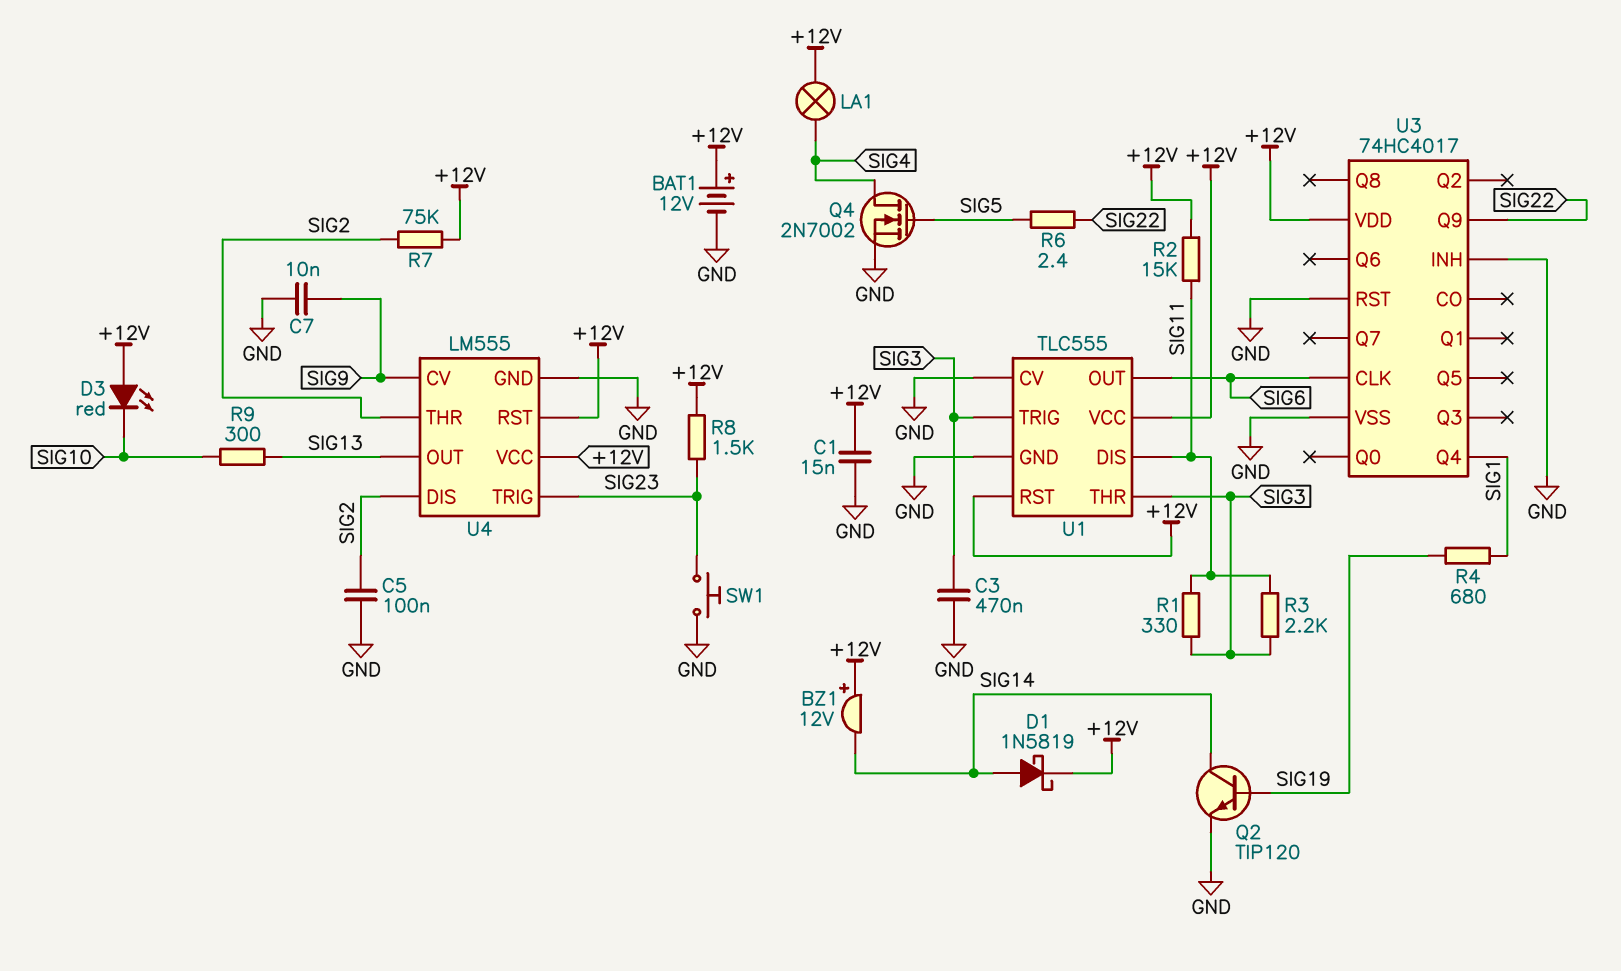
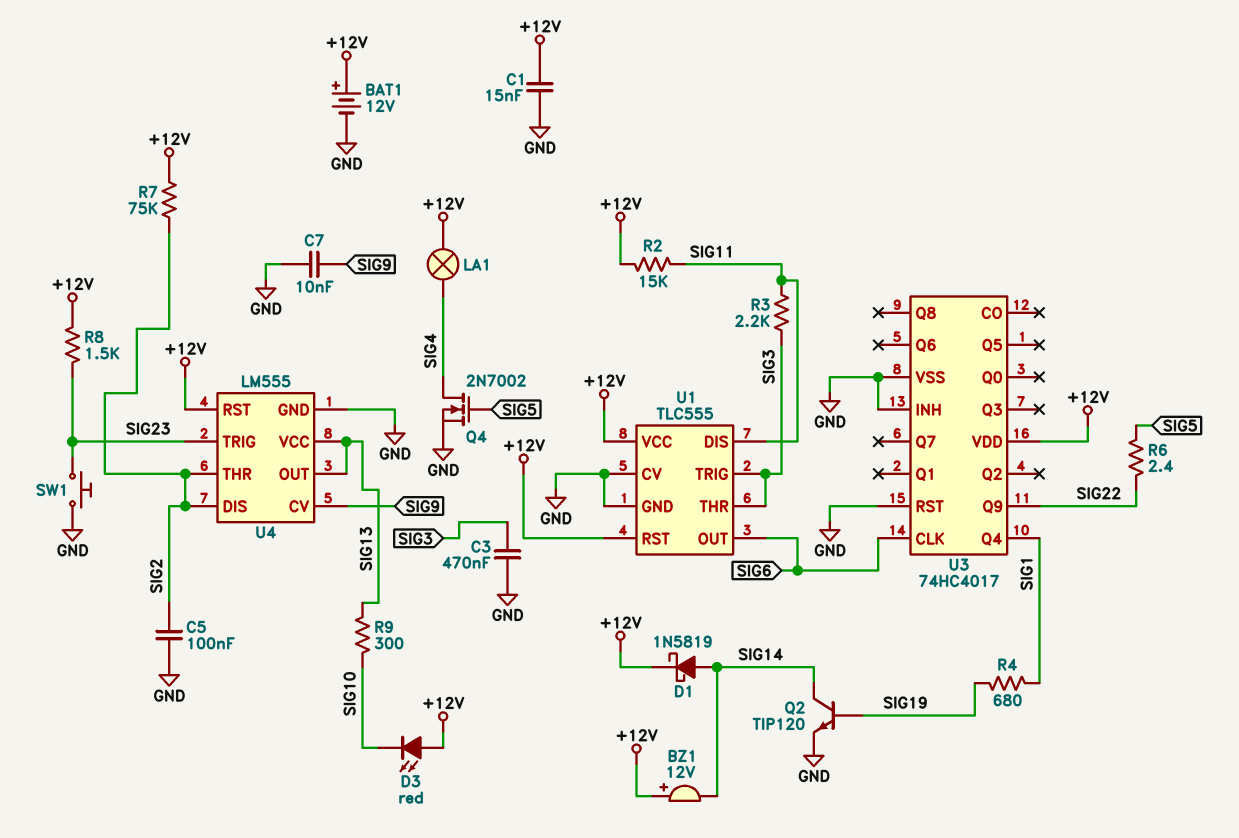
R1: 330 (SIG3, SIG11) -> none
U4 pin VCC: +12V -> SIG13

